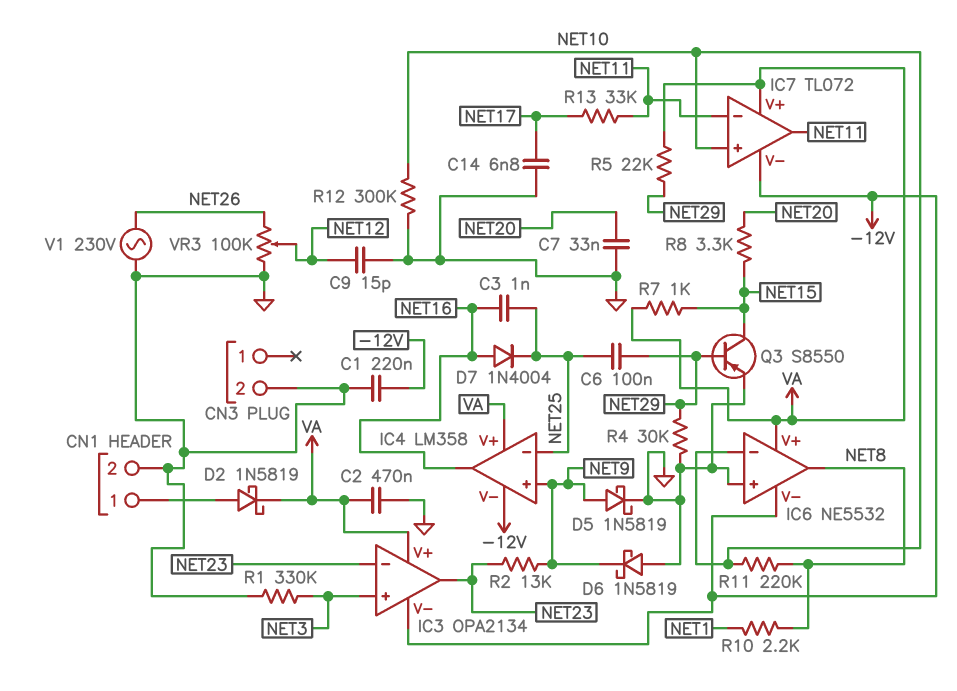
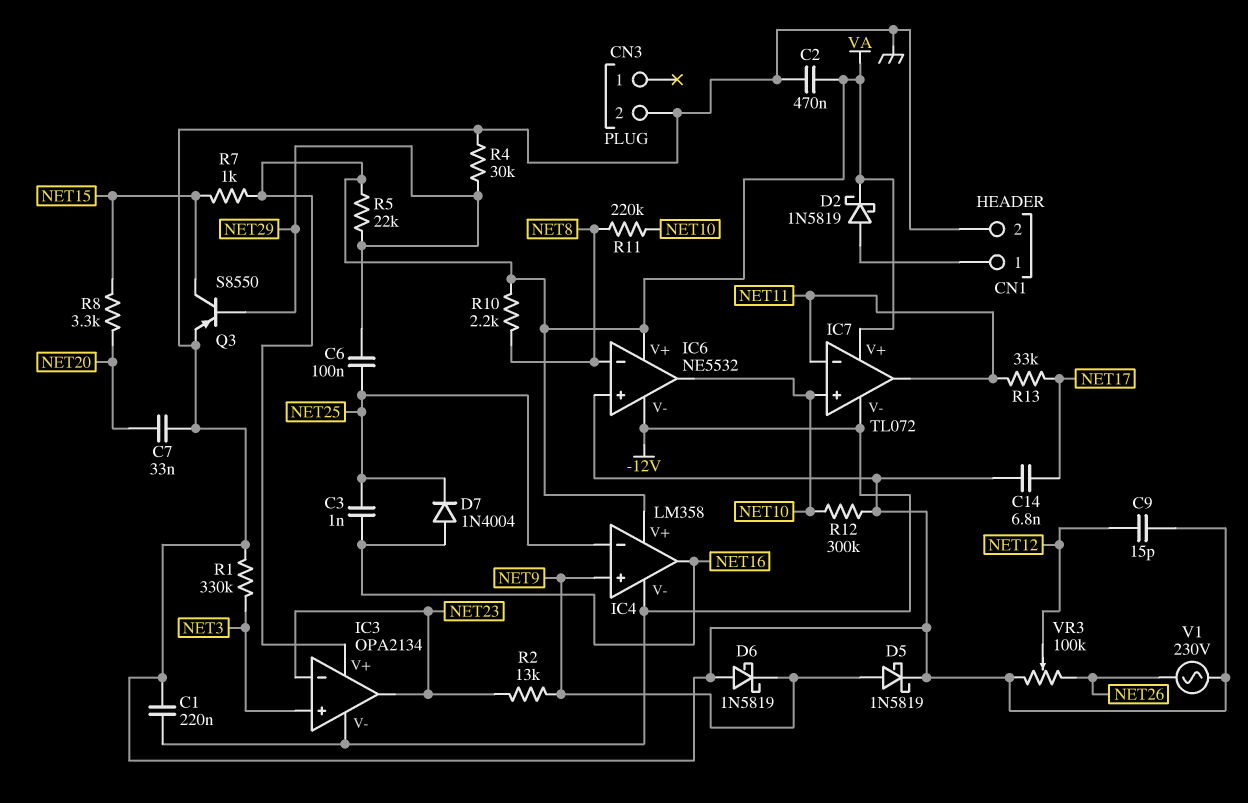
IC6 pin in-: NET10 -> NET8
IC6 pin out: NET8 -> NET10
R10: 2.2k (NET1, NET8) -> 2.2k (NET8, VA)

